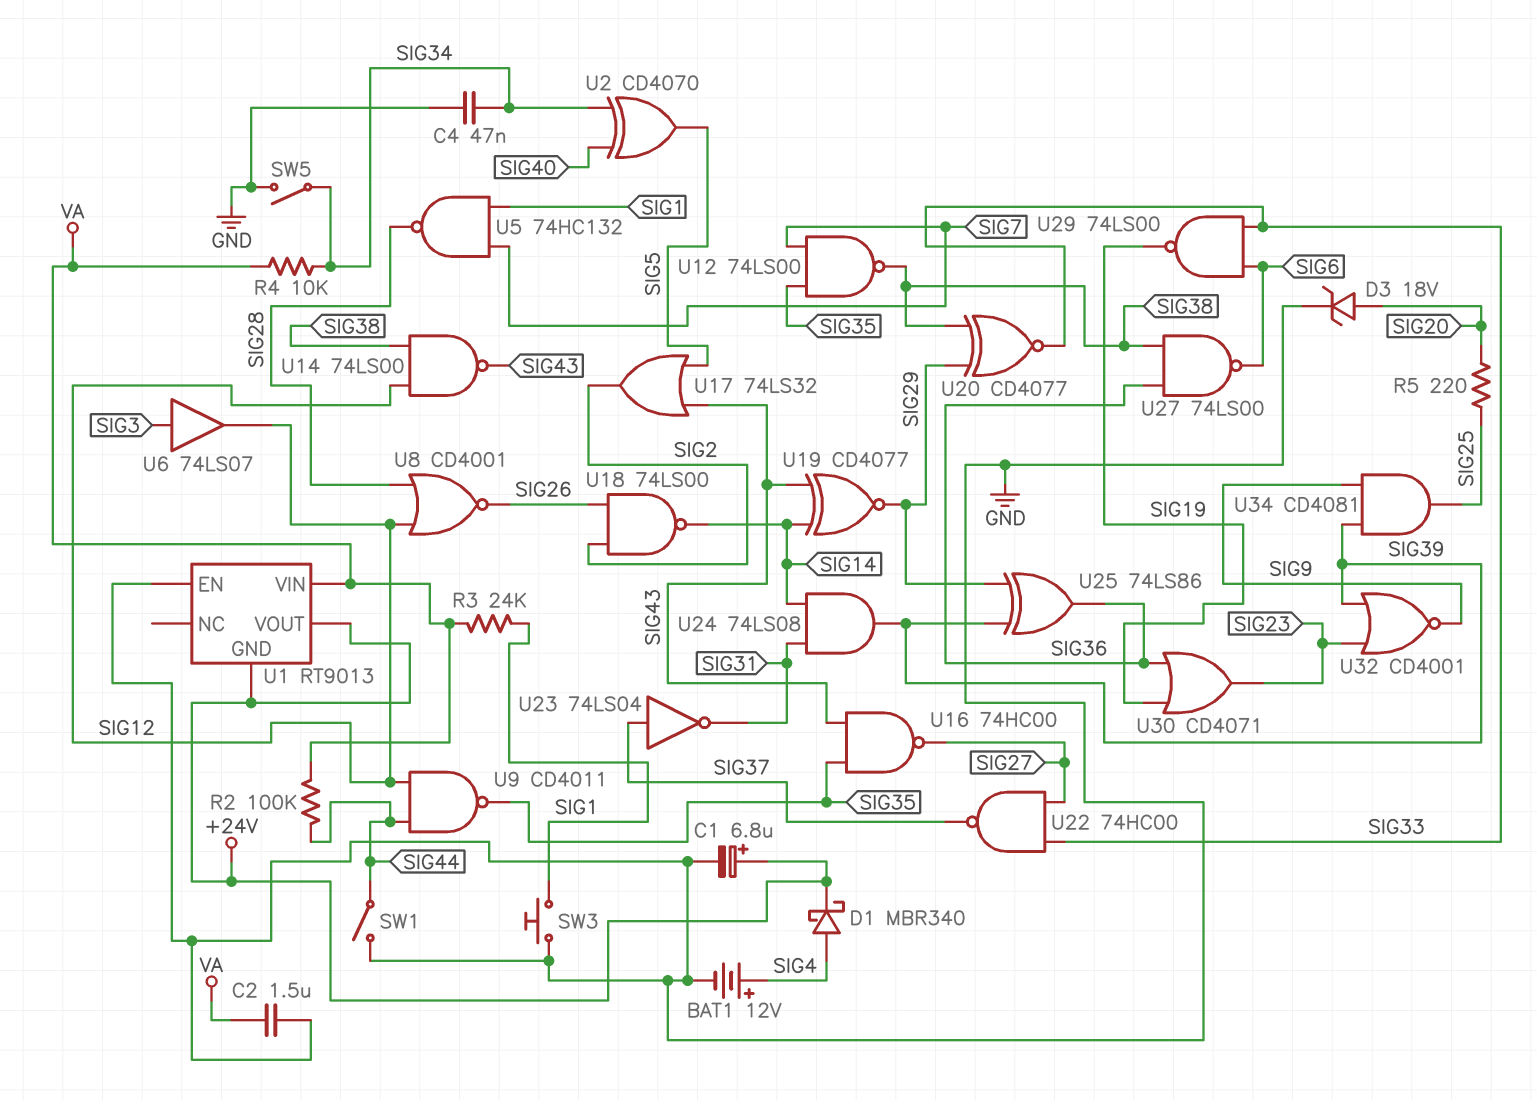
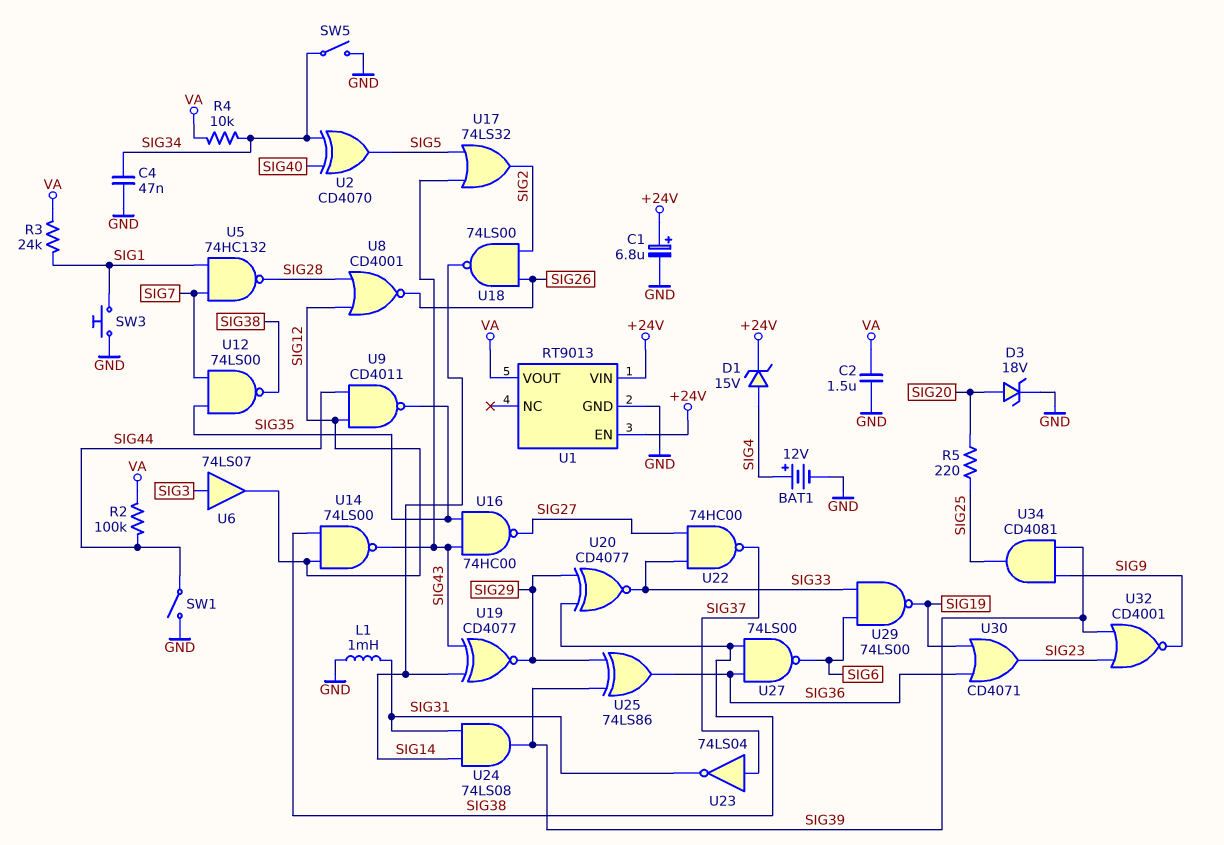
D1: schottky MBR340 (A SIG4, K +24V) -> zener 15V (A SIG4, K +24V)
L1: none -> 1mH (GND, SIG31)
U1 pin EN: GND -> +24V
U1 pin GND: +24V -> GND
U1 pin VIN: VA -> +24V
U1 pin VOUT: +24V -> VA

